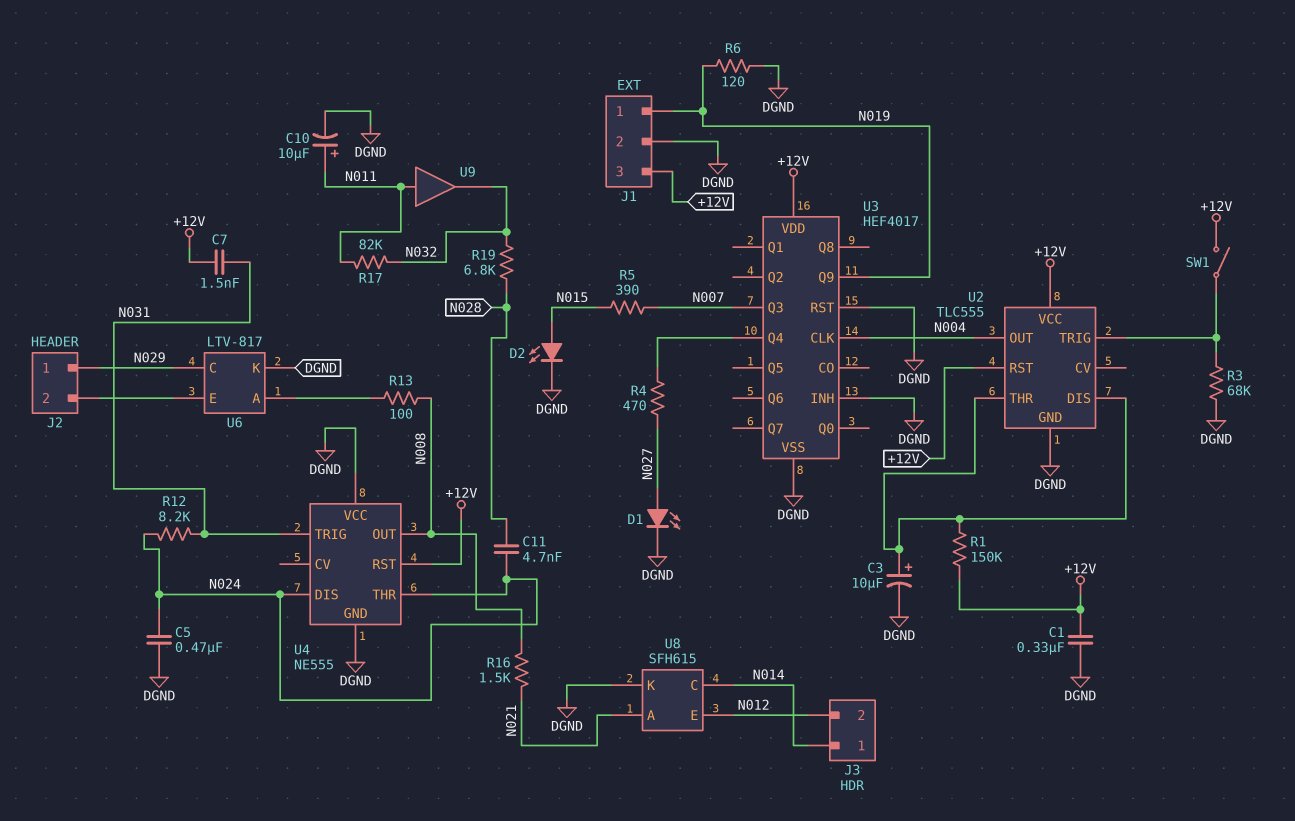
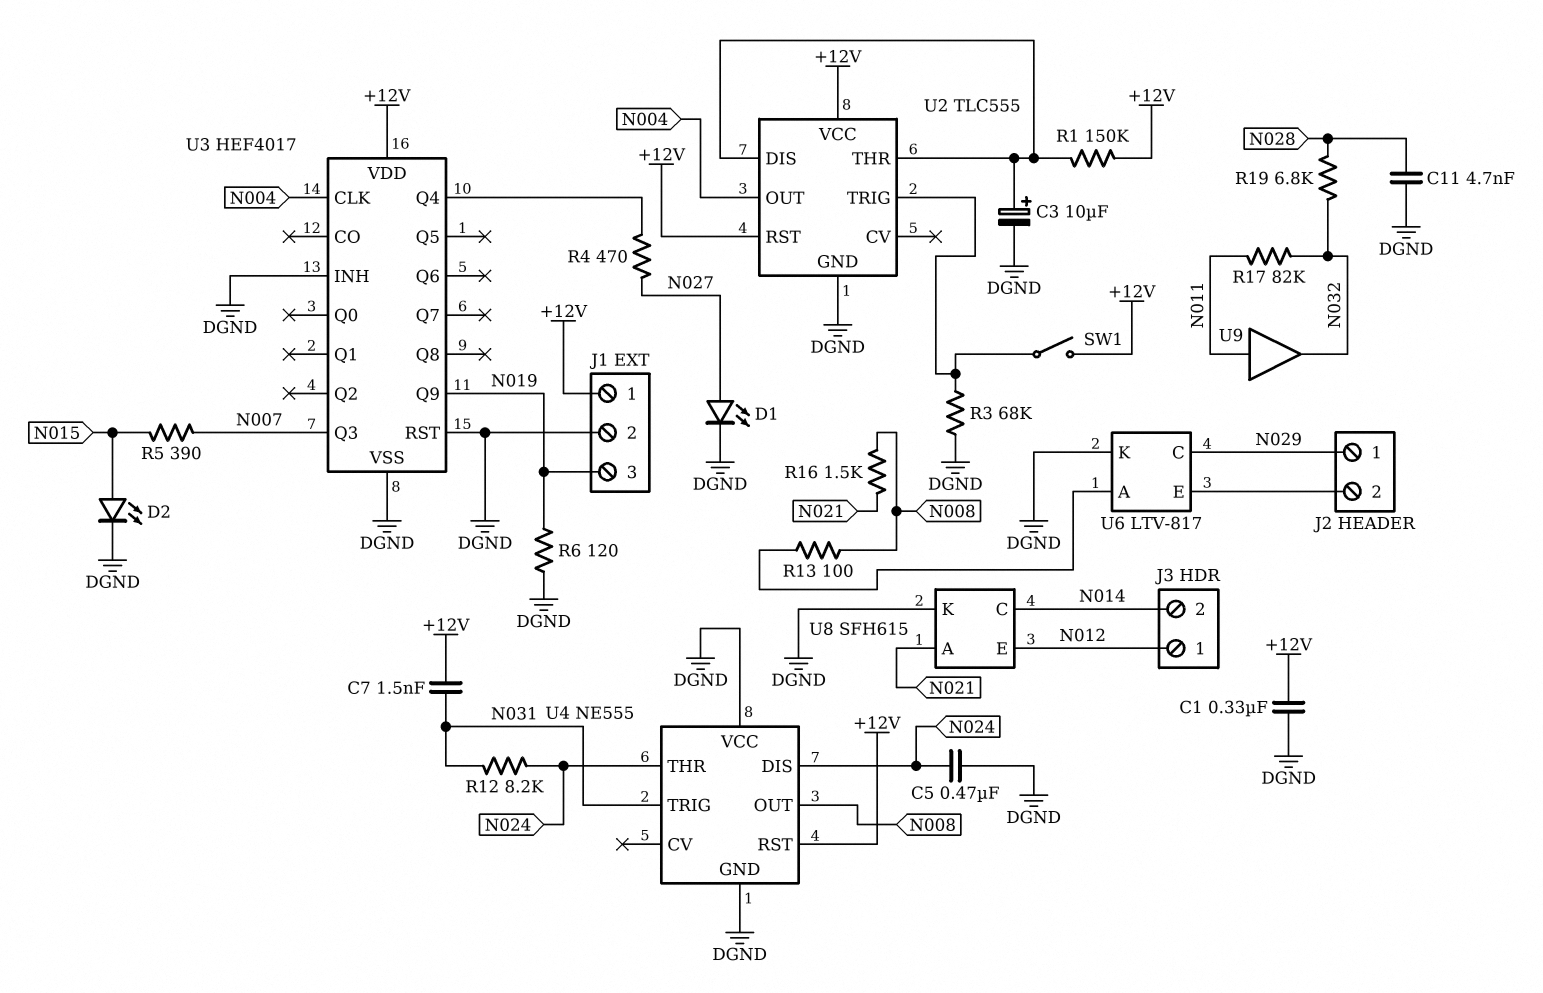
C10: 10uF (plus N011, minus DGND) -> none
C11: 4.7nF (N024, N028) -> 4.7nF (DGND, N028)
J1 pin 1: N019 -> +12V
J1 pin 3: +12V -> N019
J3 pin 1: N014 -> N012
J3 pin 2: N012 -> N014

